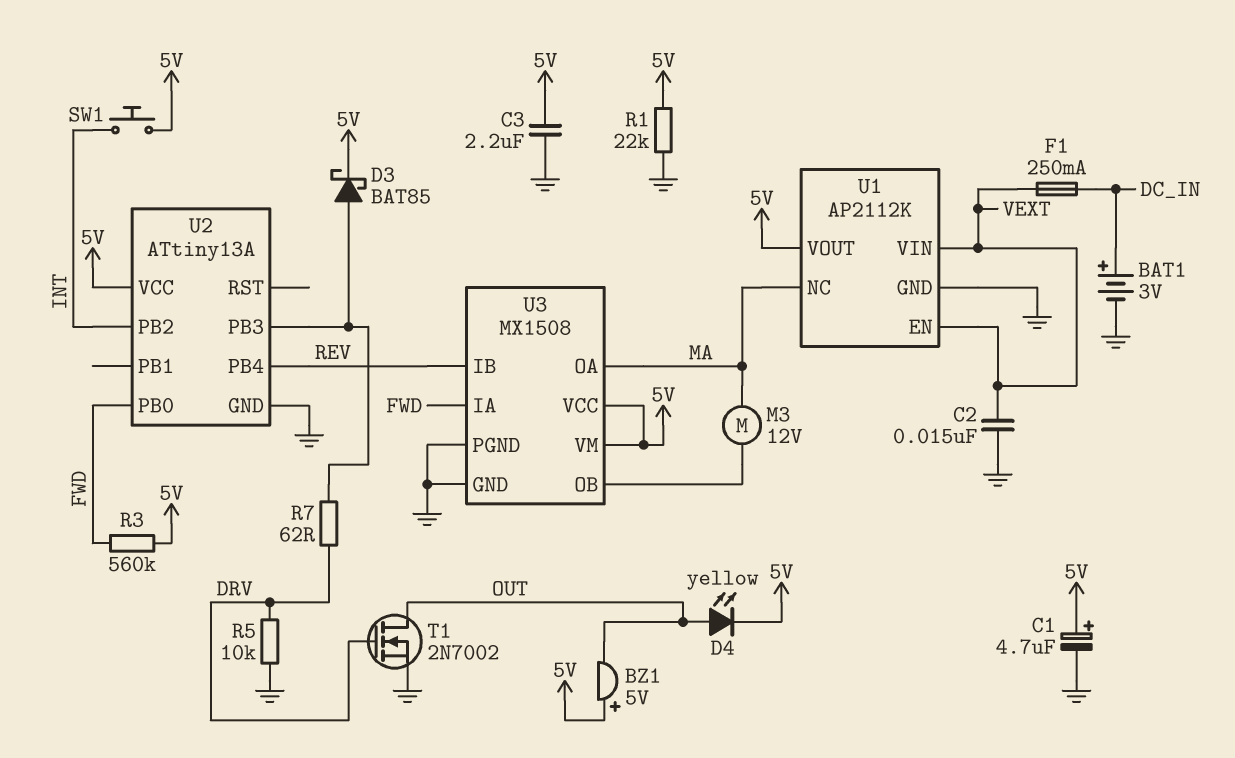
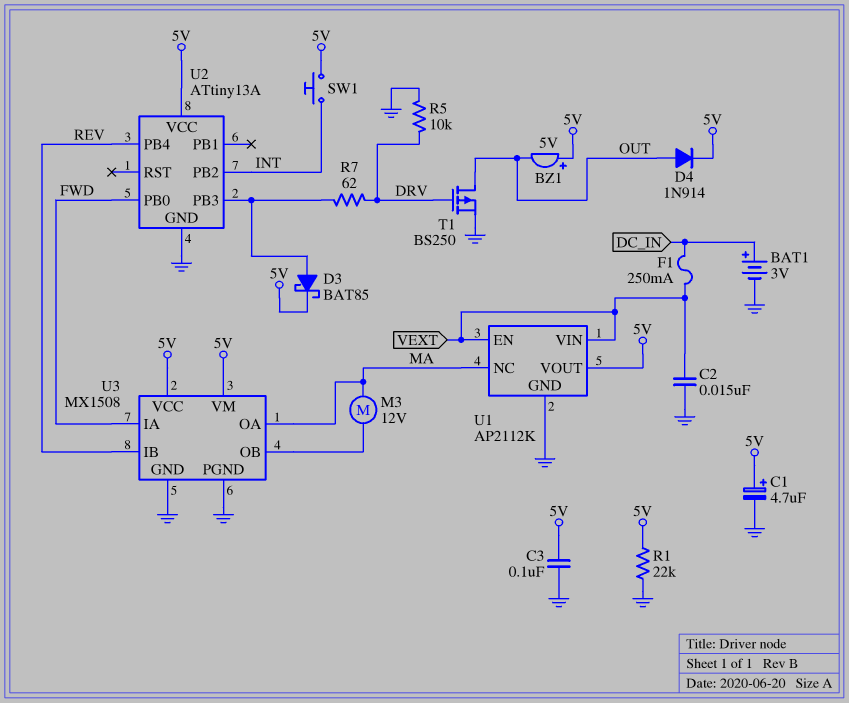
C3: 2.2uF (5V, GND) -> 100nF (5V, GND)
D4: LED yellow (A OUT, K 5V) -> diode 1N914 (A OUT, K 5V)
R3: 560k (5V, FWD) -> none
T1: NMOS 2N7002 (G DRV, D OUT, S GND) -> PMOS BS250 (G DRV, D OUT, S GND)

